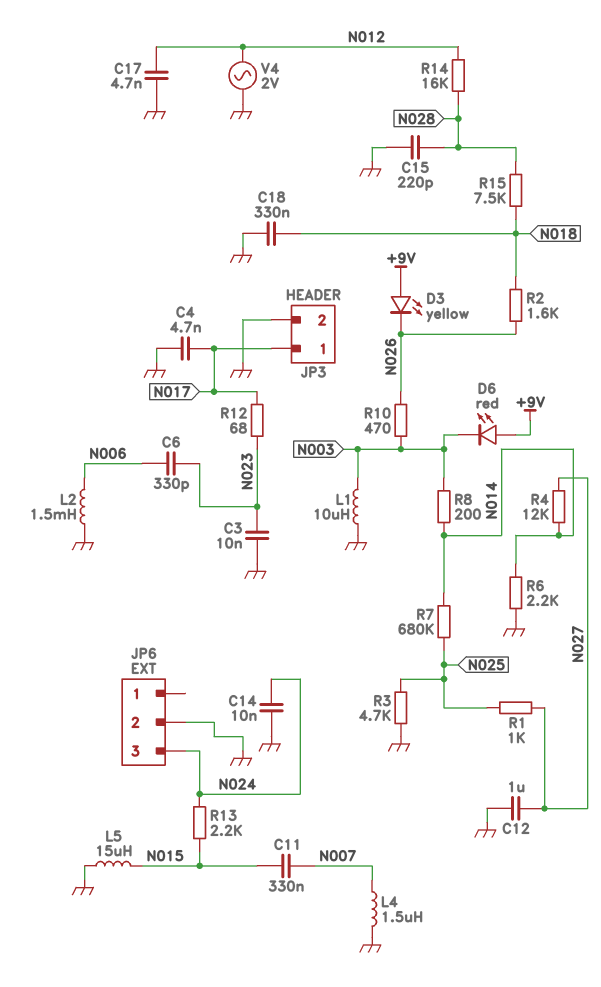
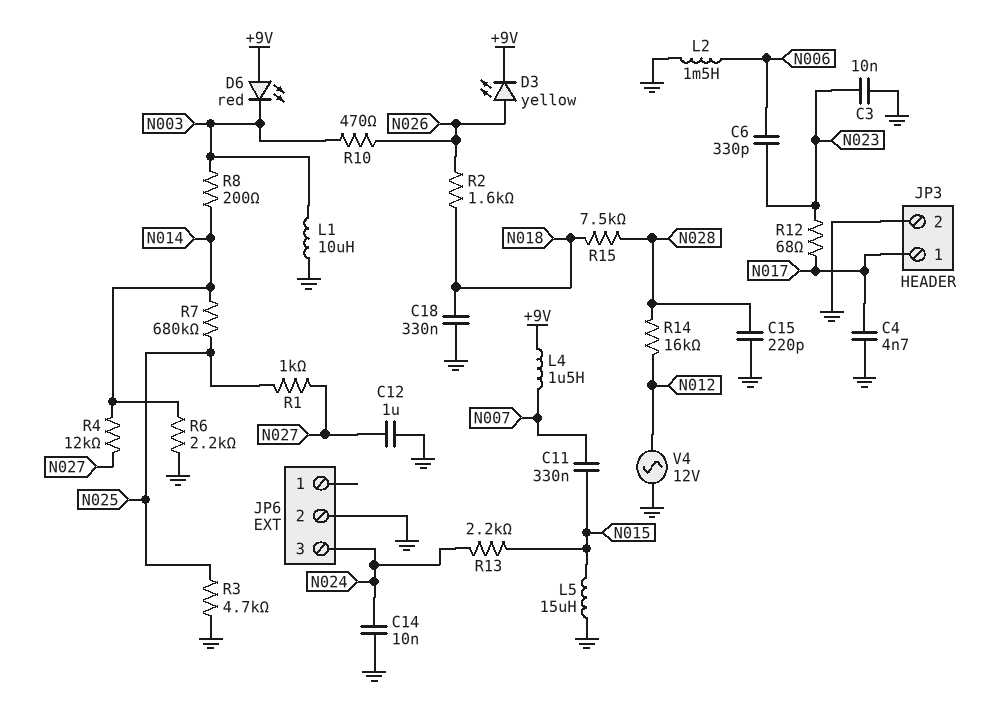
C17: 4.7nF (GND, N012) -> none
D3: LED yellow (A +9V, K N026) -> LED yellow (A N026, K +9V)
L4: 1.5uH (GND, N007) -> 1.5uH (+9V, N007)
V4: AC 2V (GND, N012) -> AC 12V (GND, N012)

